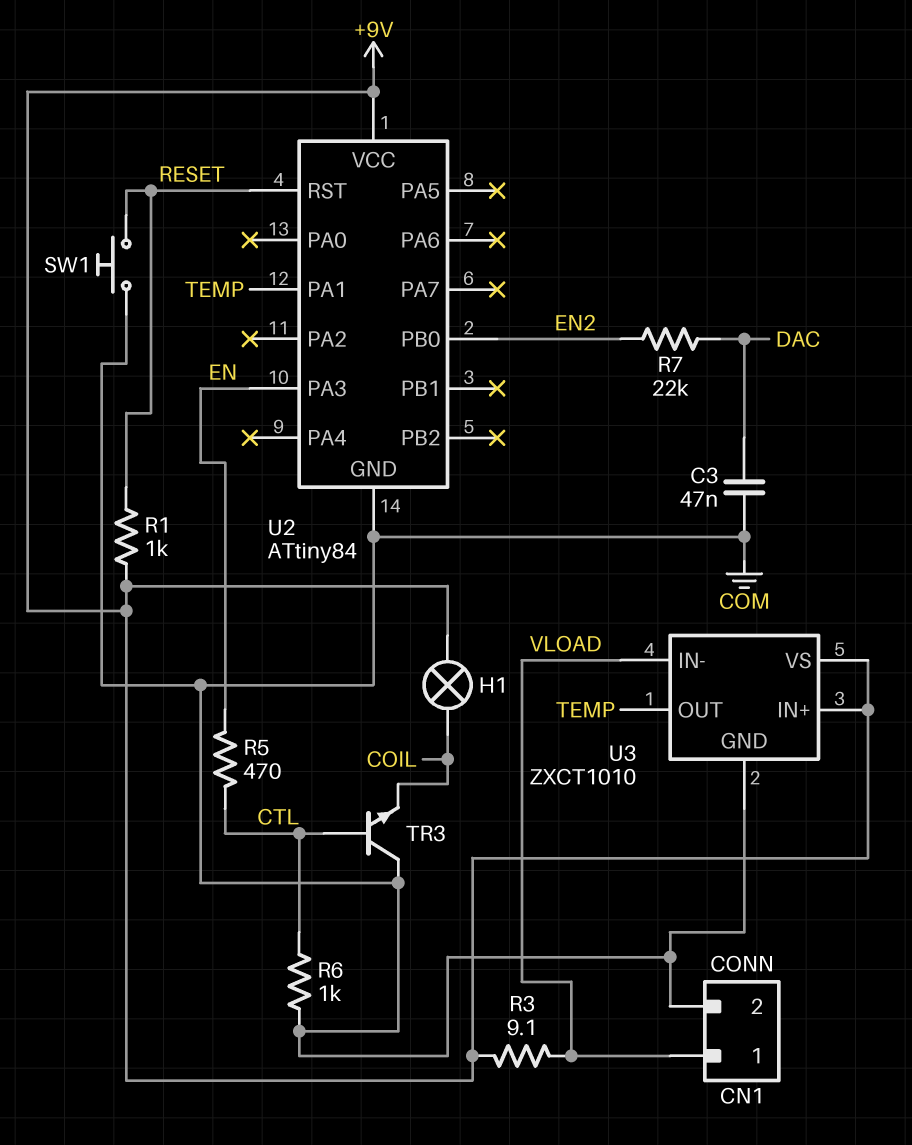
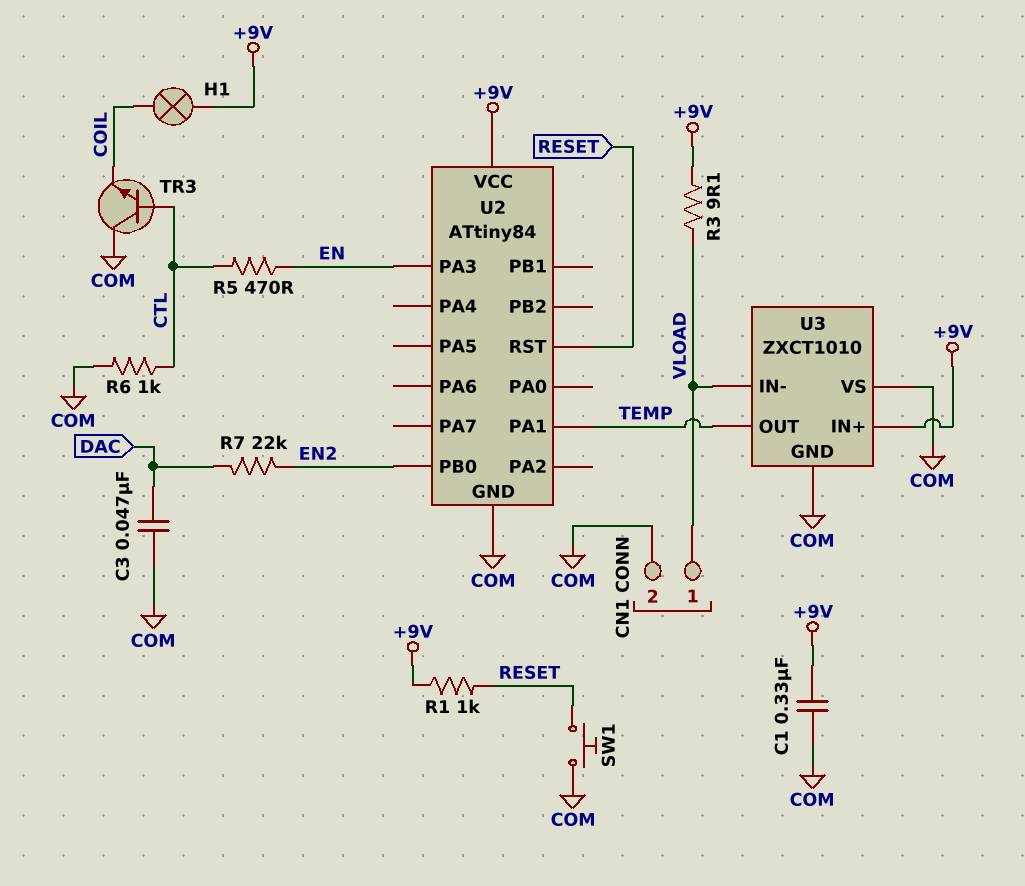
C1: none -> 330nF (+9V, COM)
U3 pin VS: +9V -> COM

